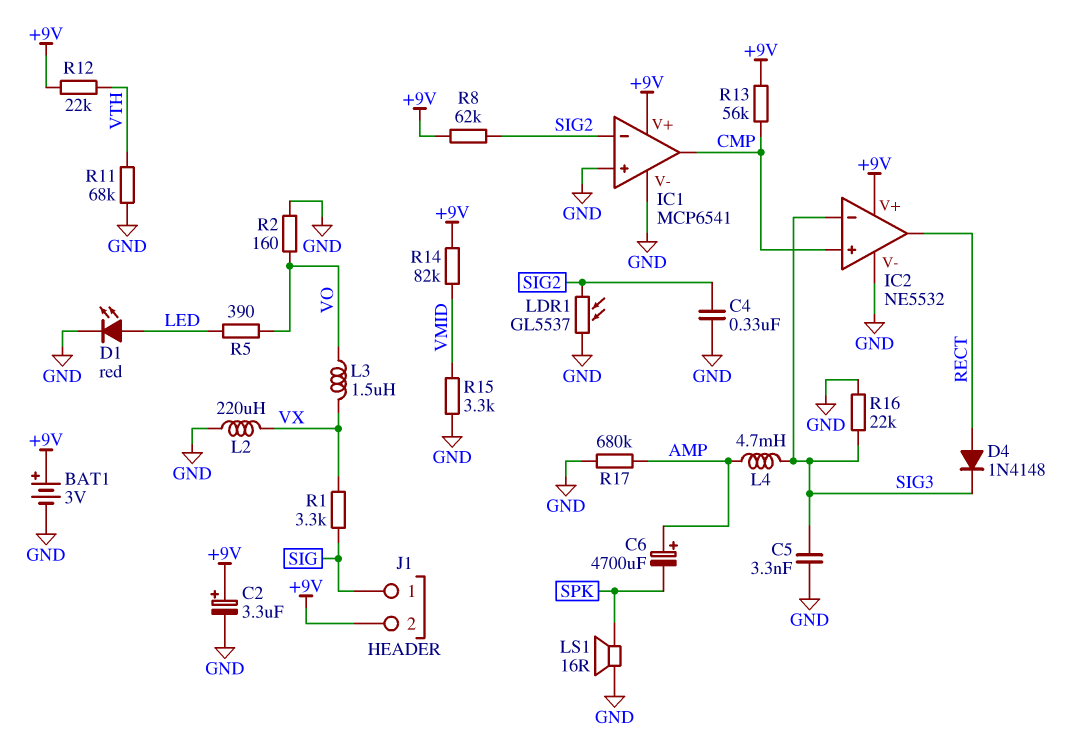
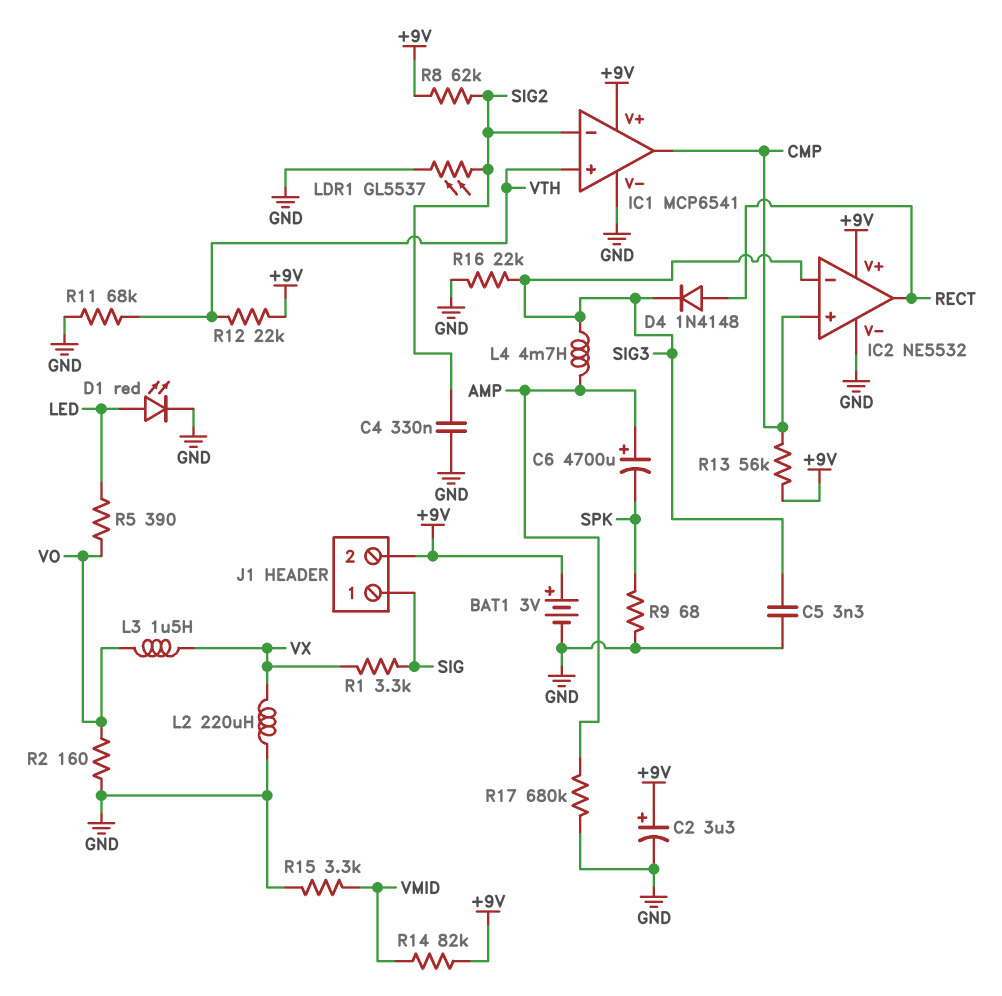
IC1 pin in+: GND -> VTH
LS1: speaker 16R (GND, SPK) -> none
R9: none -> 68 (GND, SPK)

